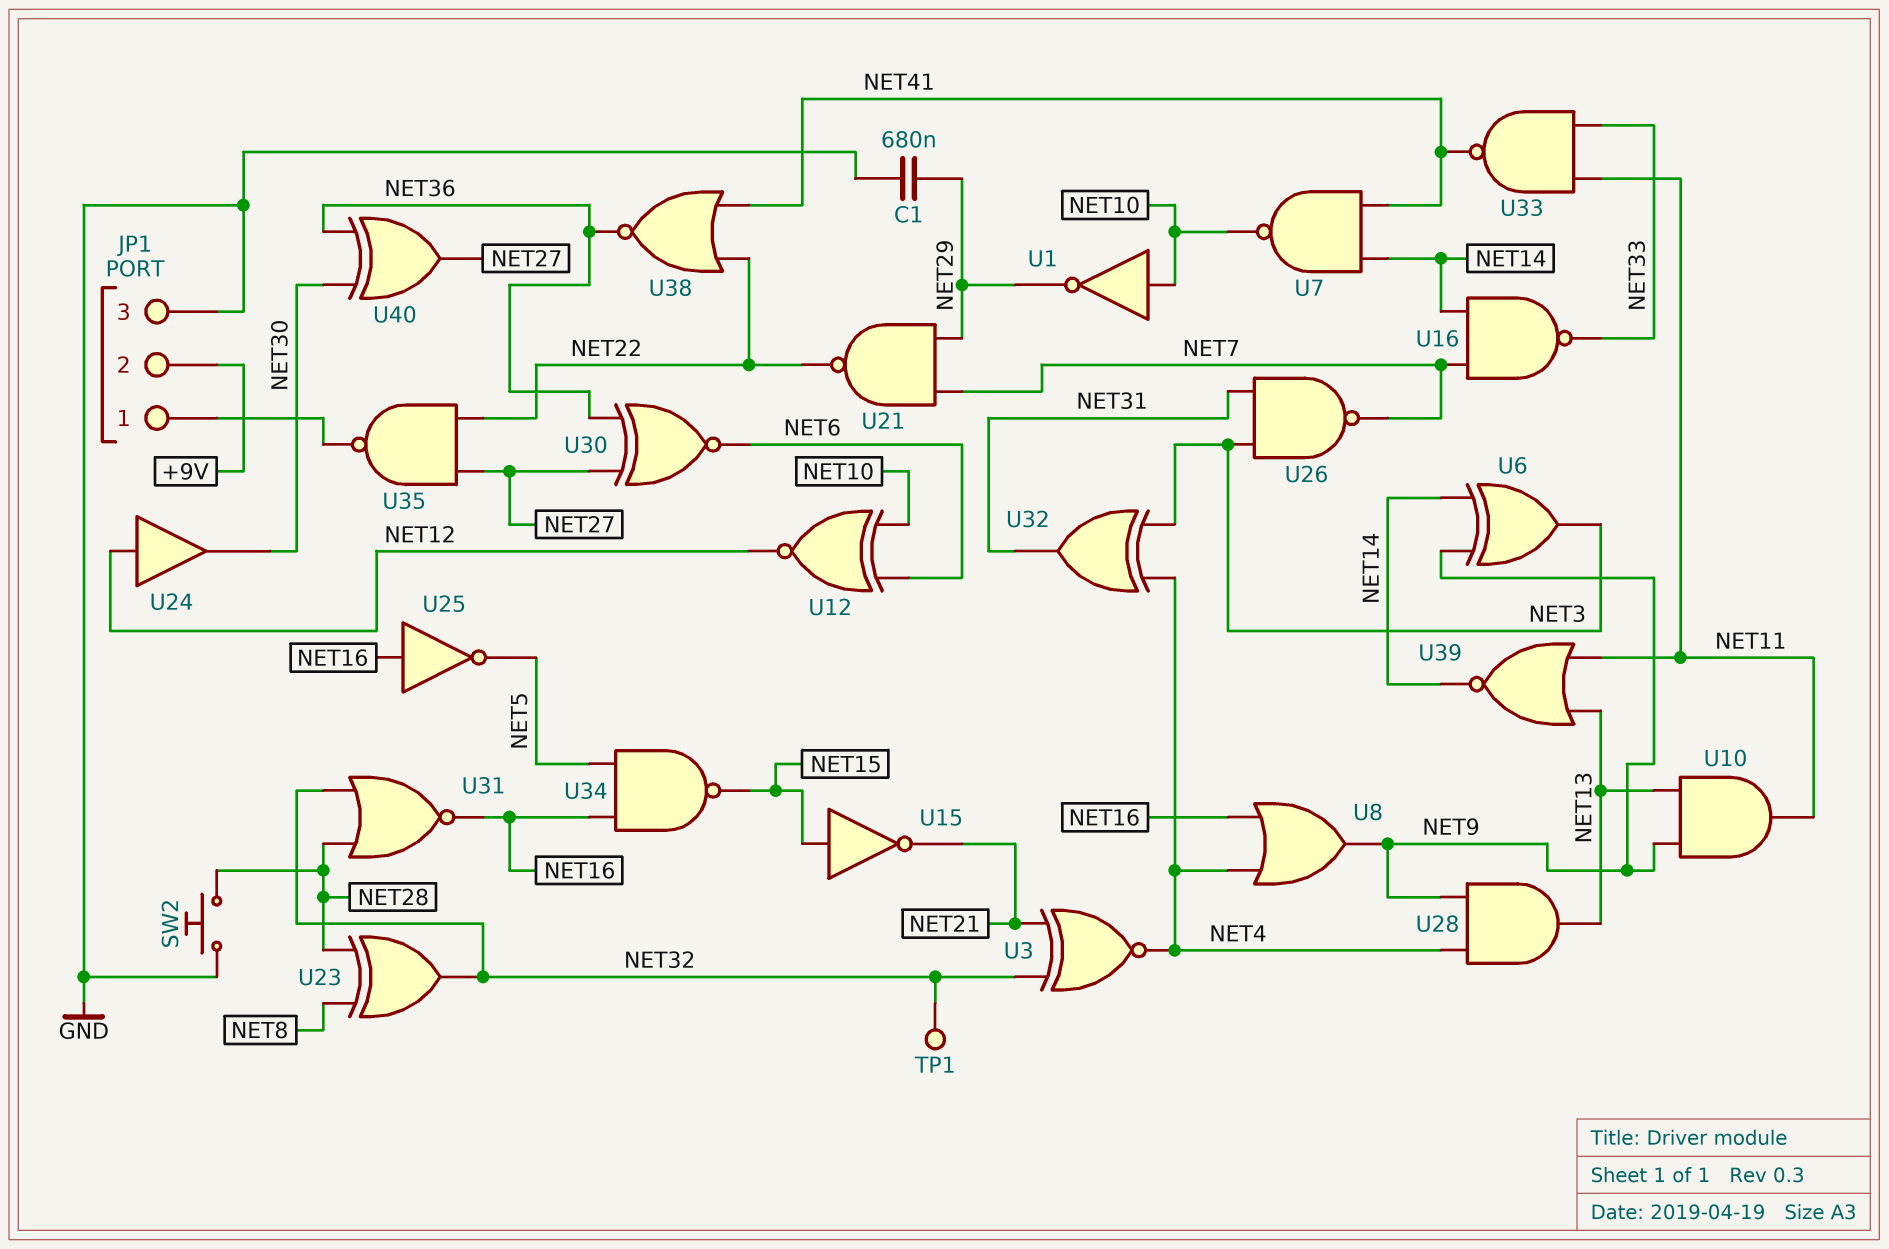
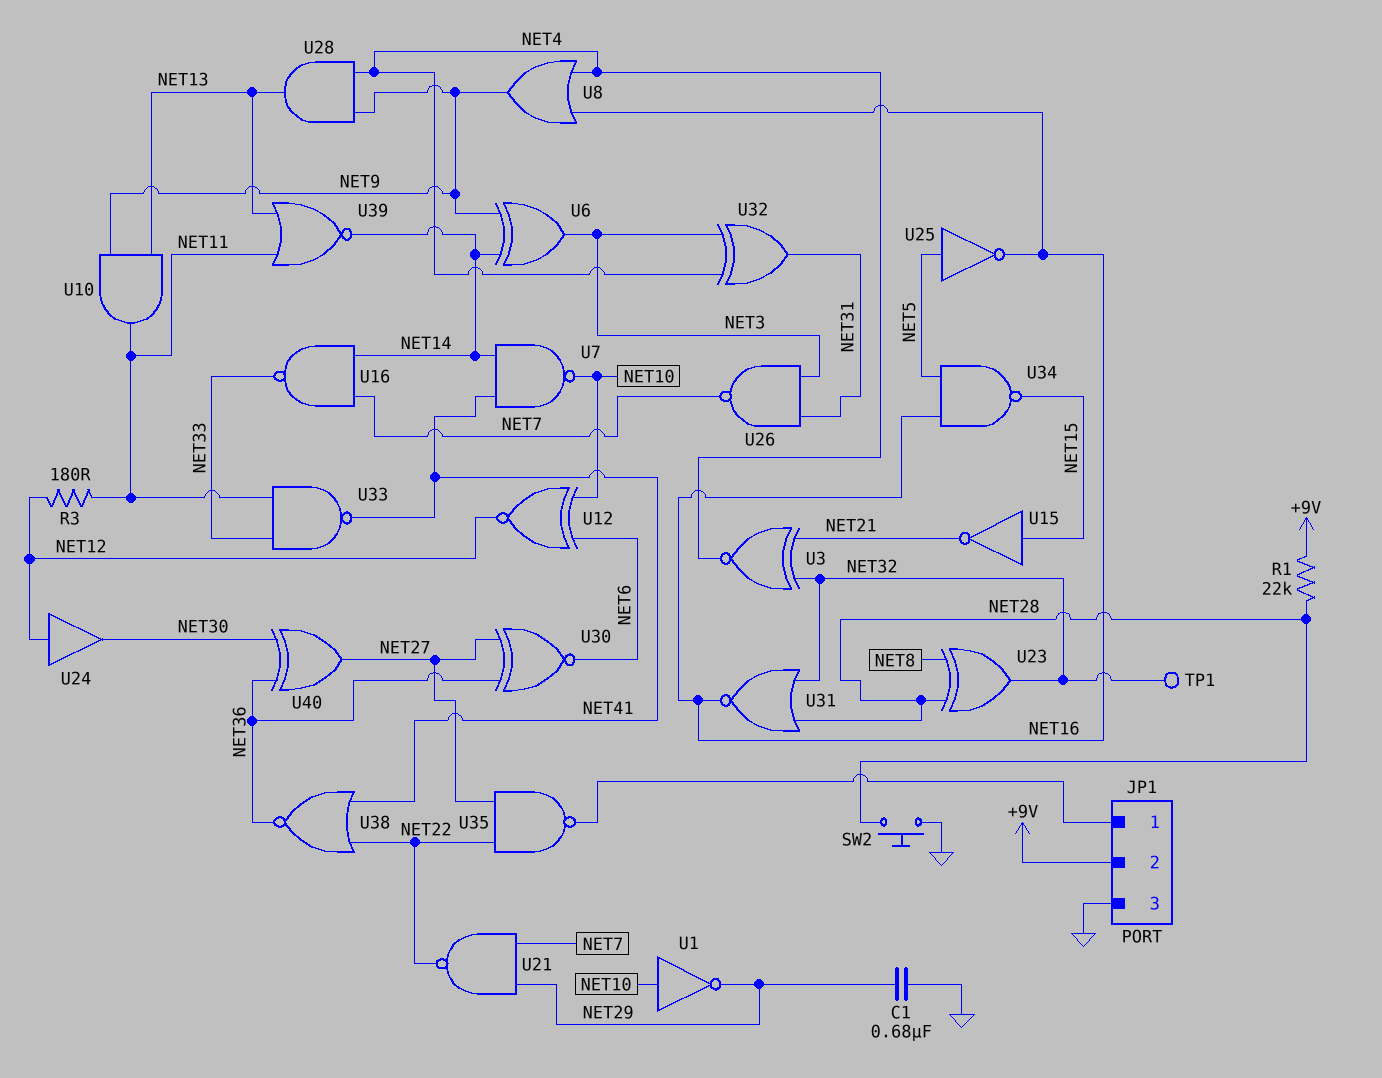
R1: none -> 22k (+9V, NET28)
R3: none -> 180 (NET11, NET12)
U25: NOT (in NET16, out NET5) -> NOT (in NET5, out NET16)

